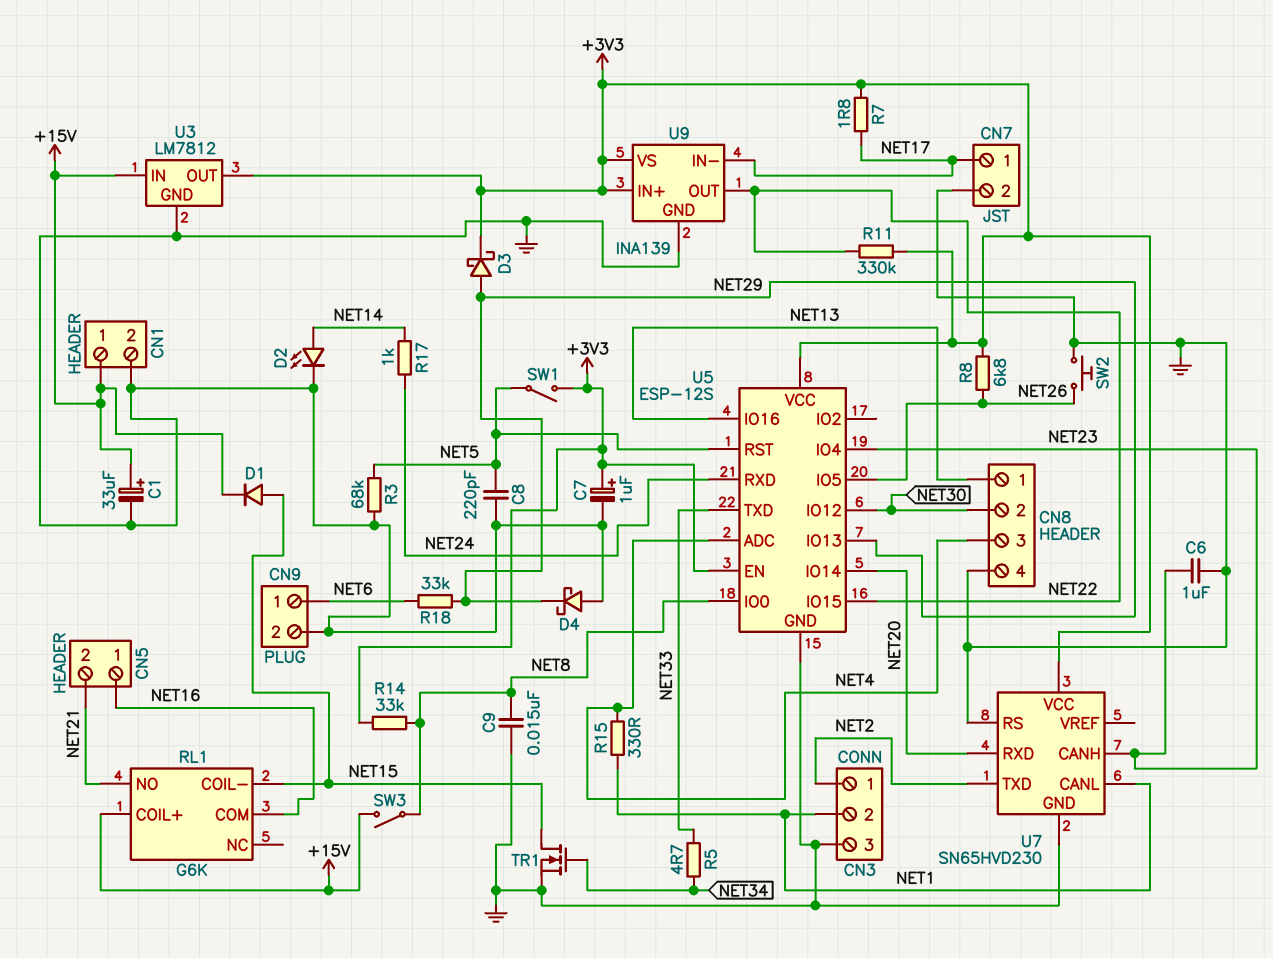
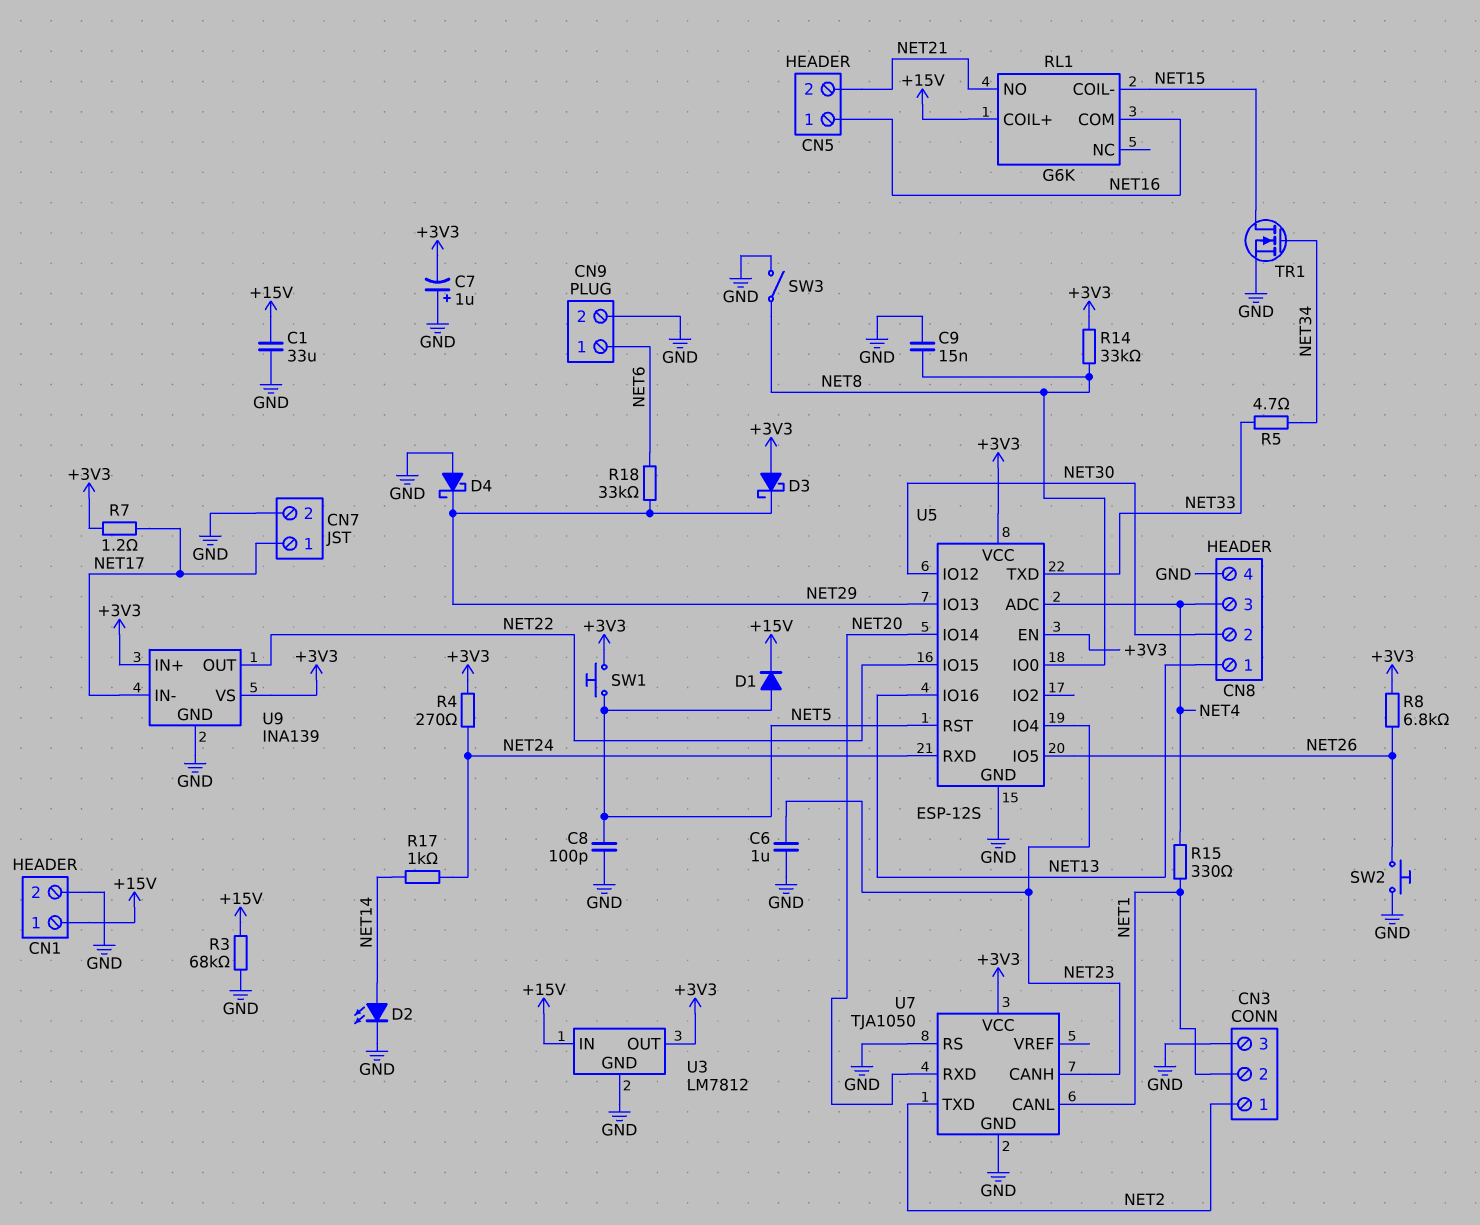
C1: 33uF (plus +15V, minus GND) -> 33uF (+15V, GND)
C7: 1uF (plus +3V3, minus GND) -> 1uF (plus GND, minus +3V3)
C8: 220pF (GND, NET5) -> 100pF (GND, NET5)
D1: diode (A NET15, K +15V) -> diode (A NET5, K +15V)
D3: schottky (A NET29, K +3V3) -> schottky (A +3V3, K NET29)
R3: 68k (GND, NET5) -> 68k (+15V, GND)
R4: none -> 270 (+3V3, NET24)
R7: 1.8 (+3V3, NET17) -> 1.2 (+3V3, NET17)
R11: 330k (+3V3, NET22) -> none
SW1: switch (+3V3, NET5) -> button (+3V3, NET5)
SW3: switch (+15V, NET8) -> switch (GND, NET8)
U7: SN65HVD230 -> TJA1050

